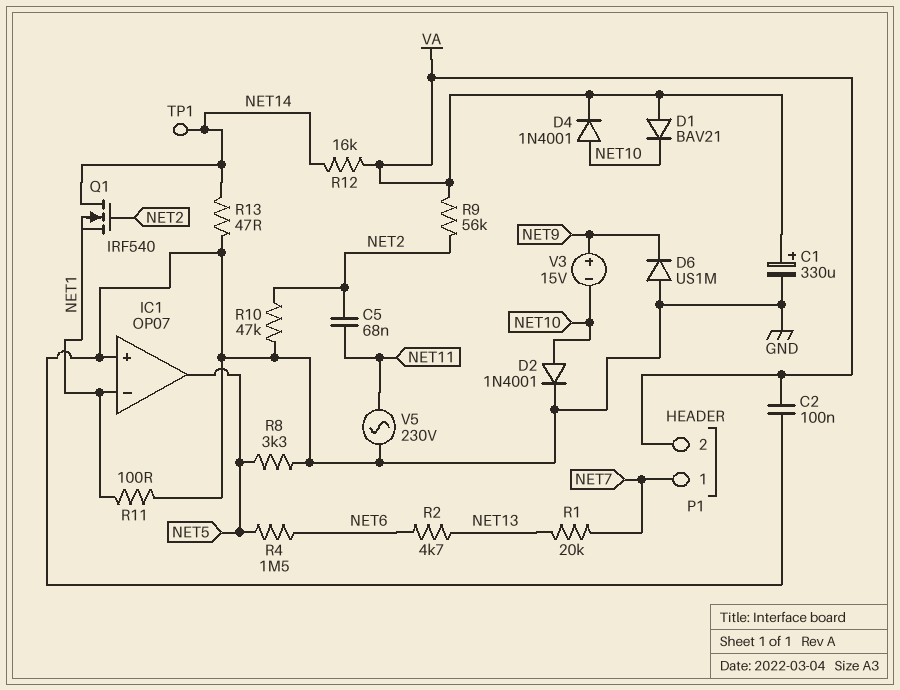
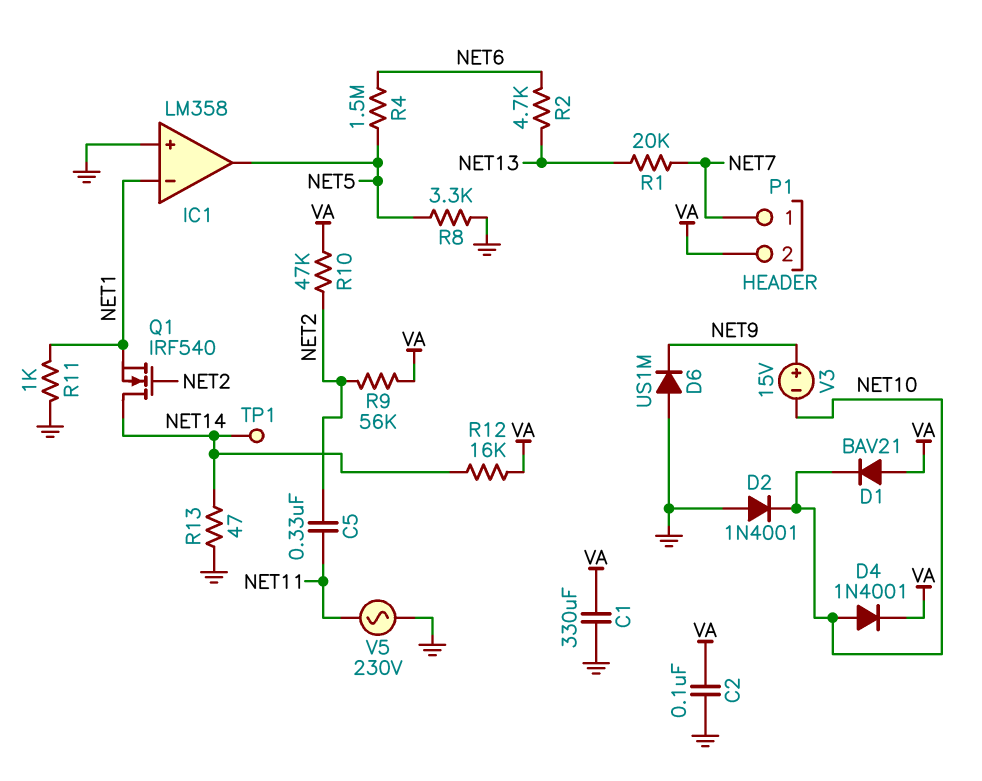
C1: 330uF (plus VA, minus GND) -> 330uF (GND, VA)
C5: 68nF (NET2, NET11) -> 330nF (NET2, NET11)
D2: diode 1N4001 (A NET10, K GND) -> diode 1N4001 (A GND, K NET10)
IC1: OP07 -> LM358
R10: 47k (GND, NET2) -> 47k (NET2, VA)
R11: 100 (GND, NET1) -> 1k (GND, NET1)

